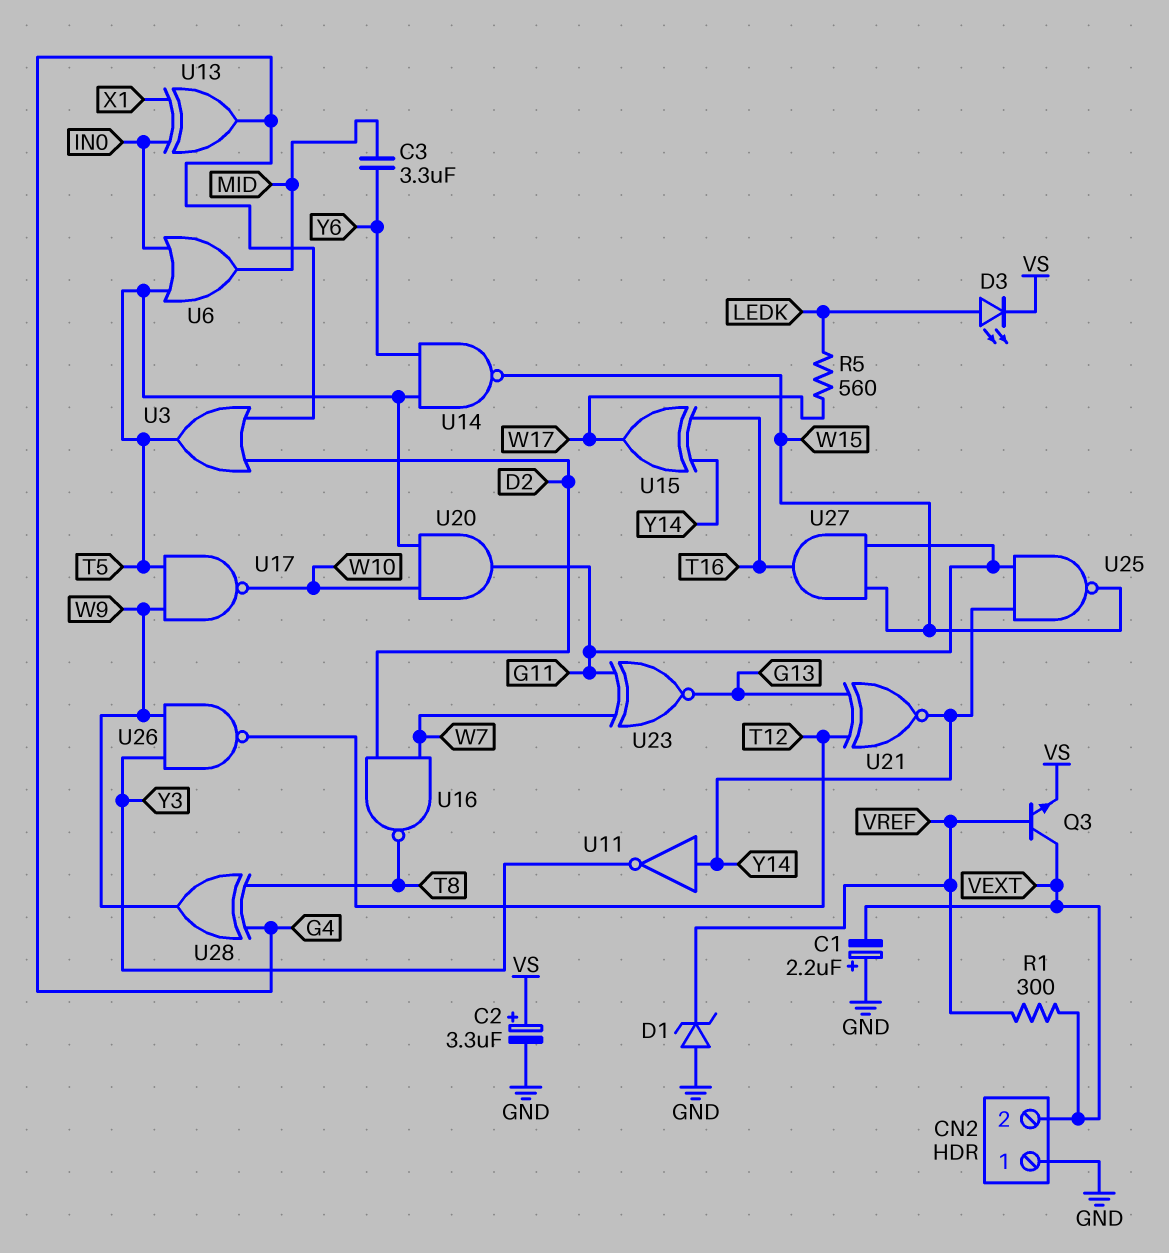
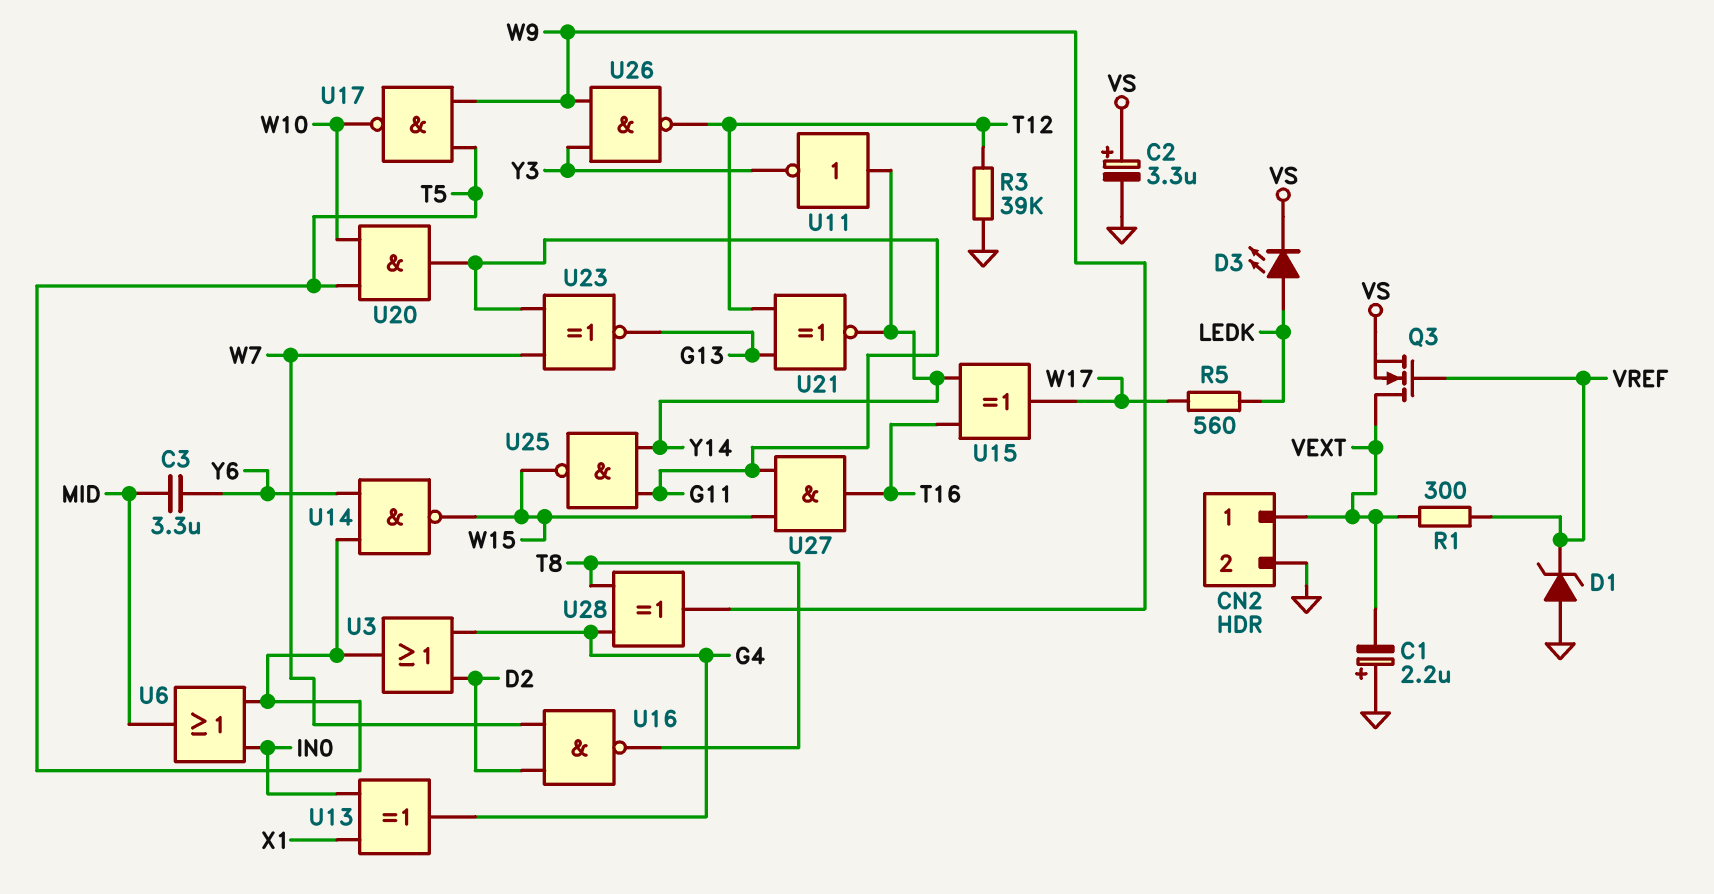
CN2 pin 1: GND -> VEXT
CN2 pin 2: VEXT -> GND
Q3: NPN (B VREF, C VEXT, E VS) -> NMOS (G VREF, D VEXT, S VS)
R3: none -> 39k (GND, T12)

